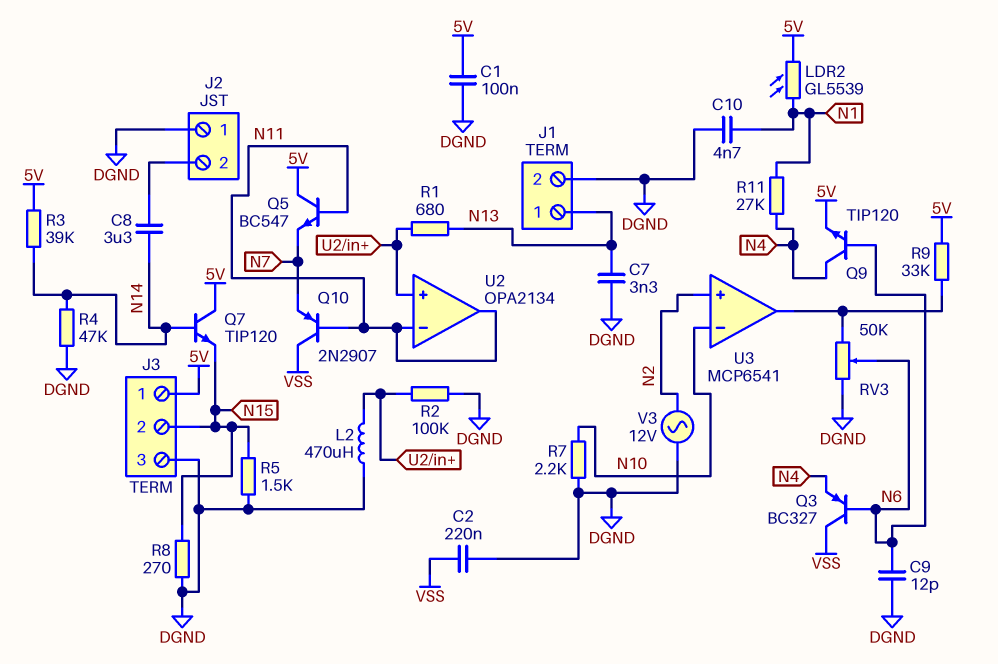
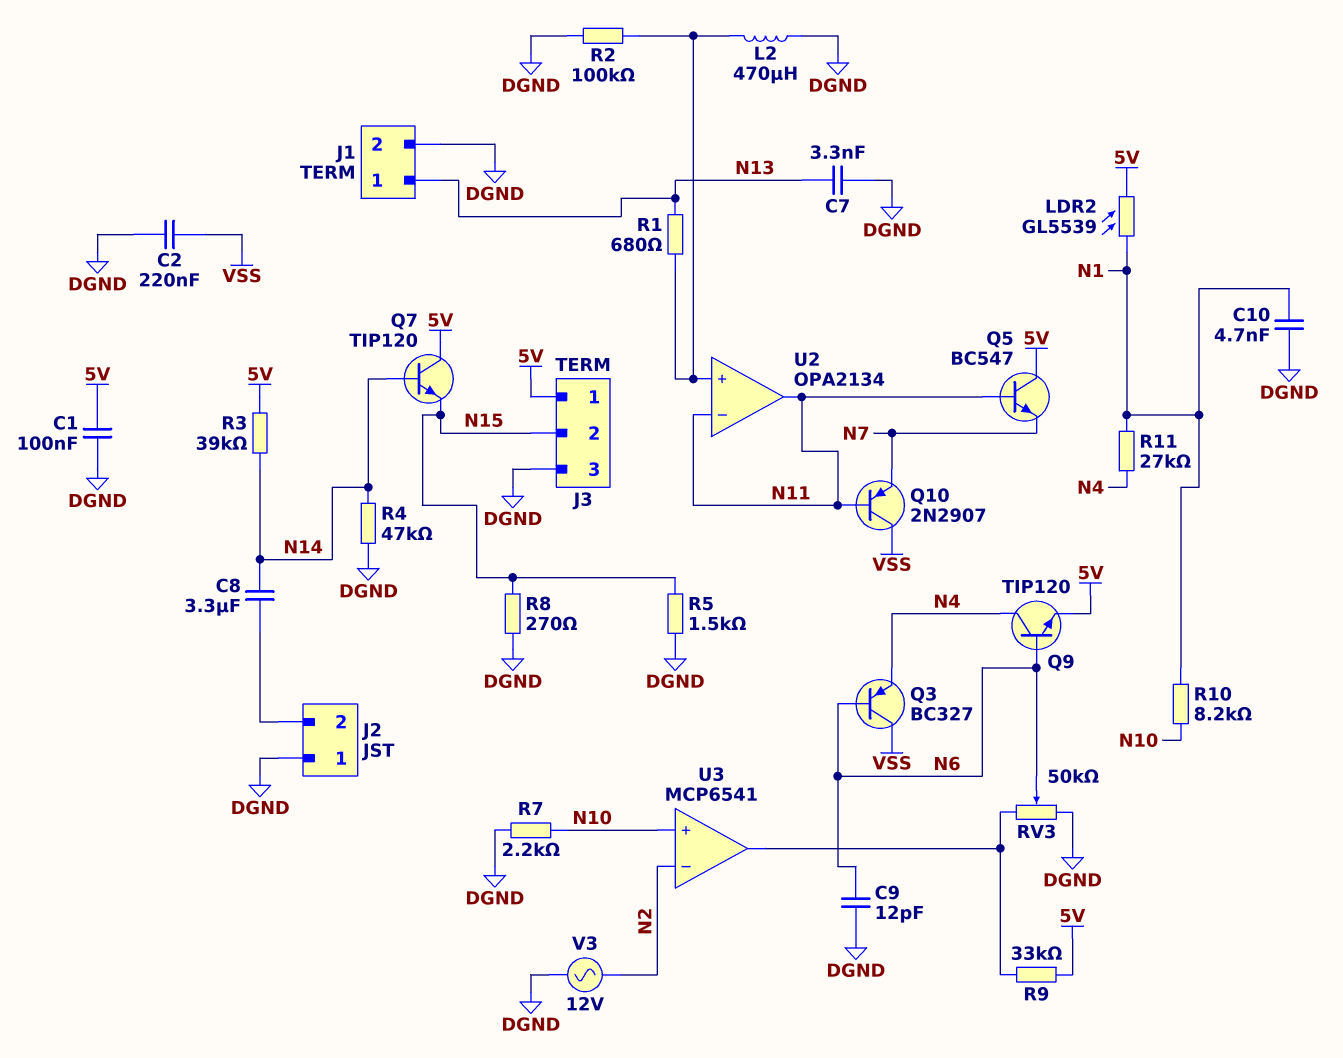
R10: none -> 8.2k (N1, N10)
U3 pin in+: N2 -> N10
U3 pin in-: N10 -> N2

